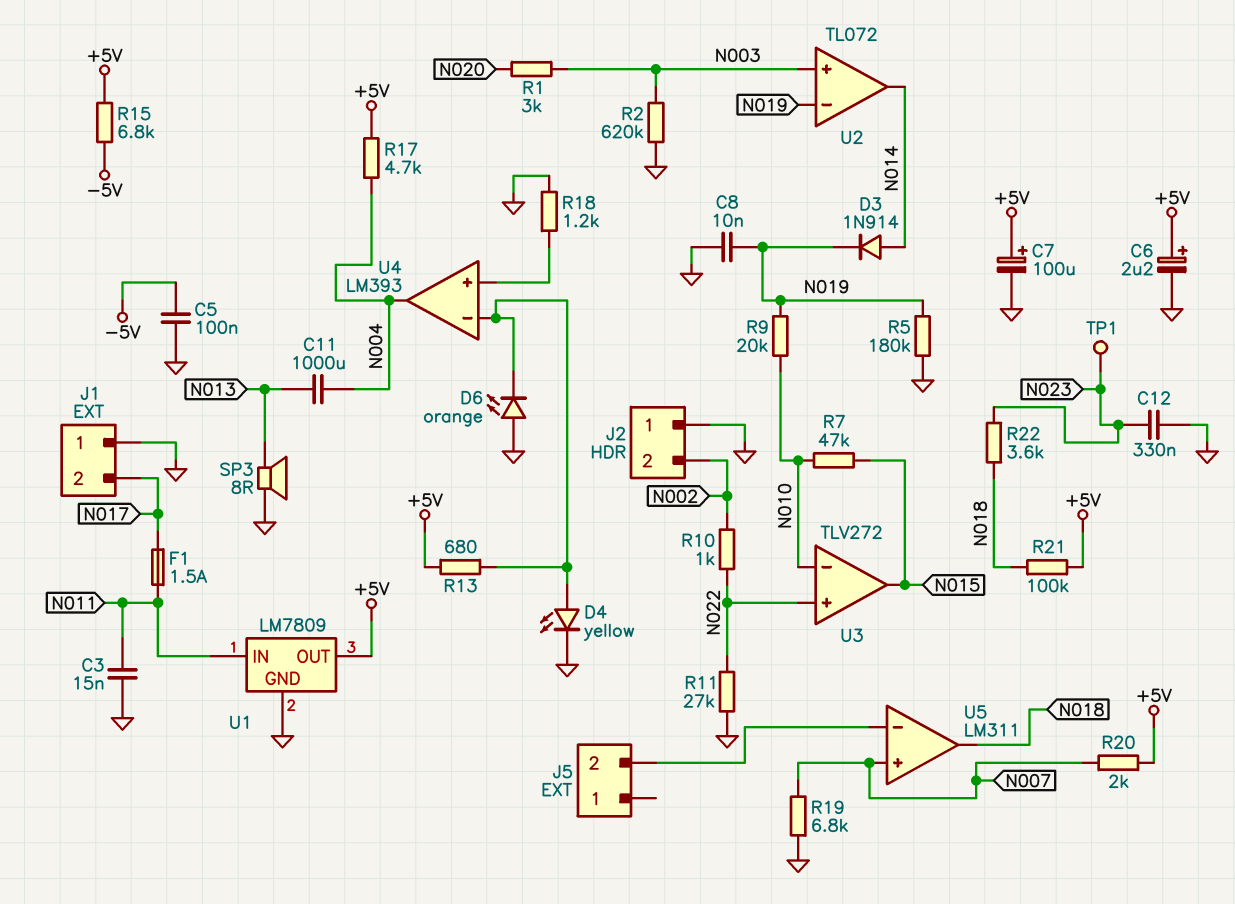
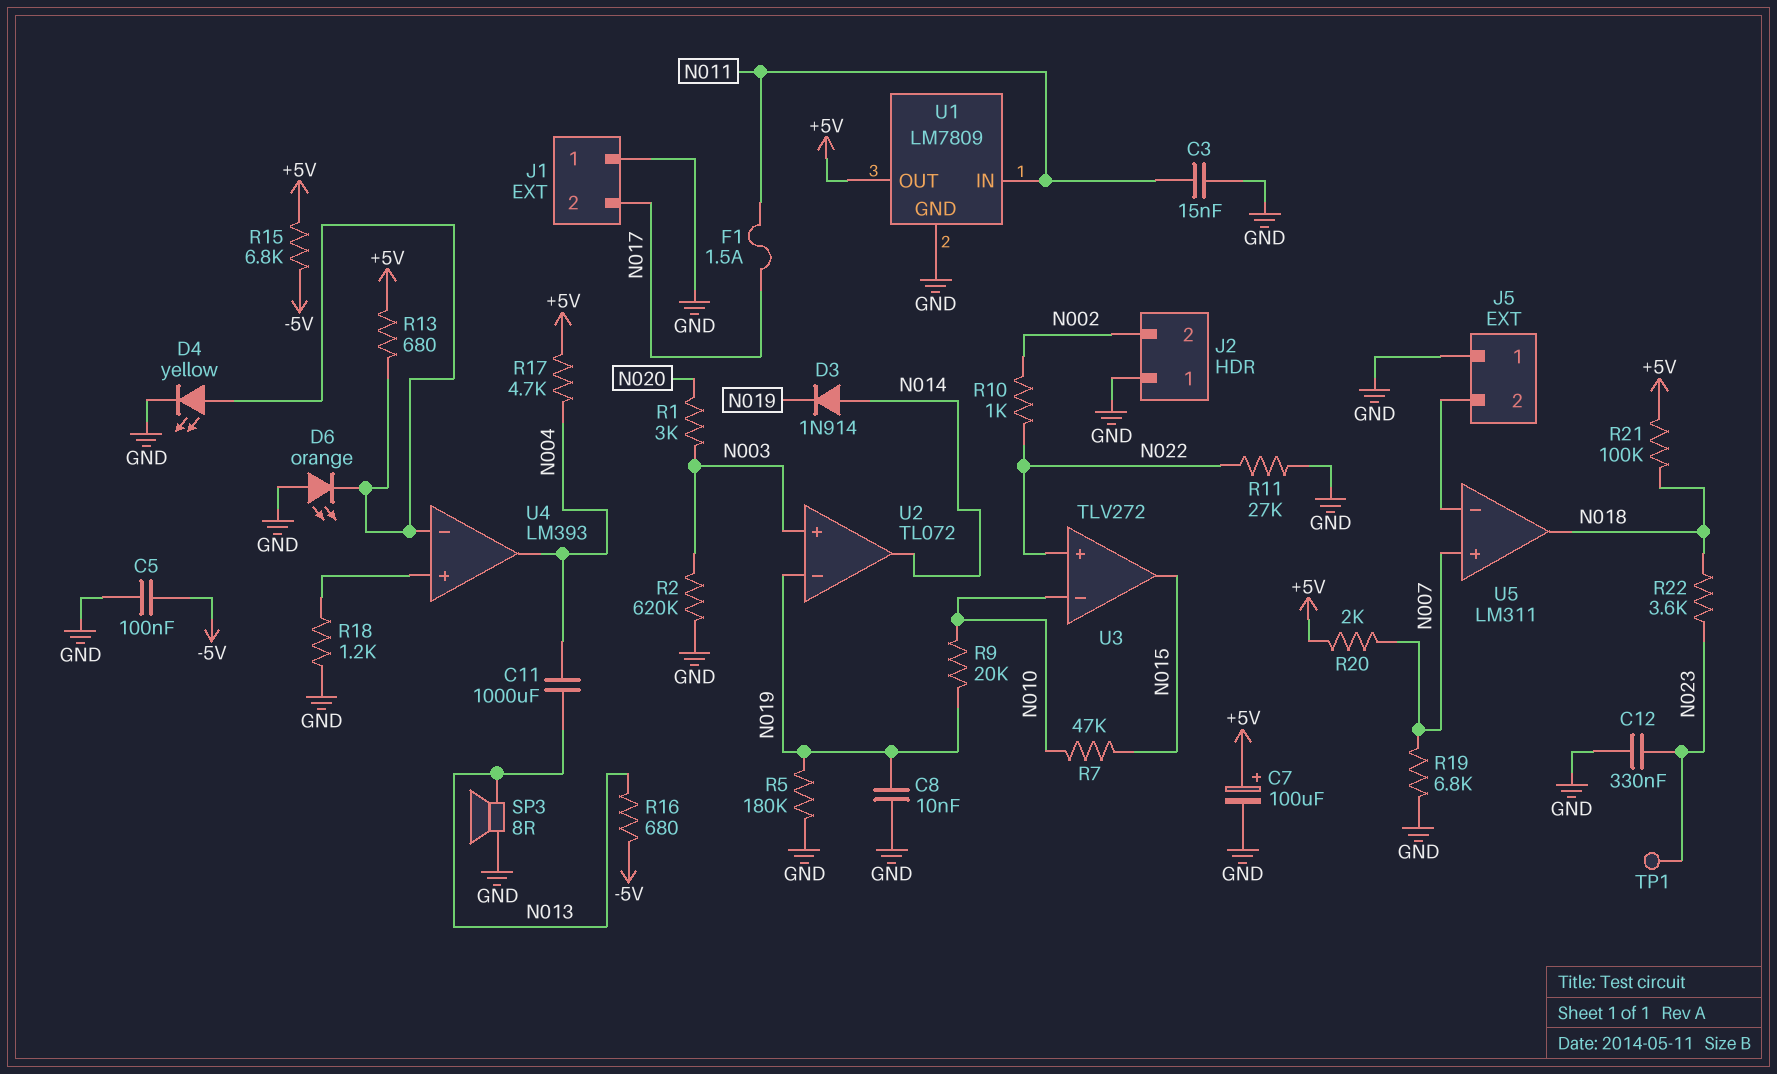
C6: 2.2uF (plus +5V, minus GND) -> none
J5 pin 1: none -> GND
R16: none -> 680 (-5V, N013)

